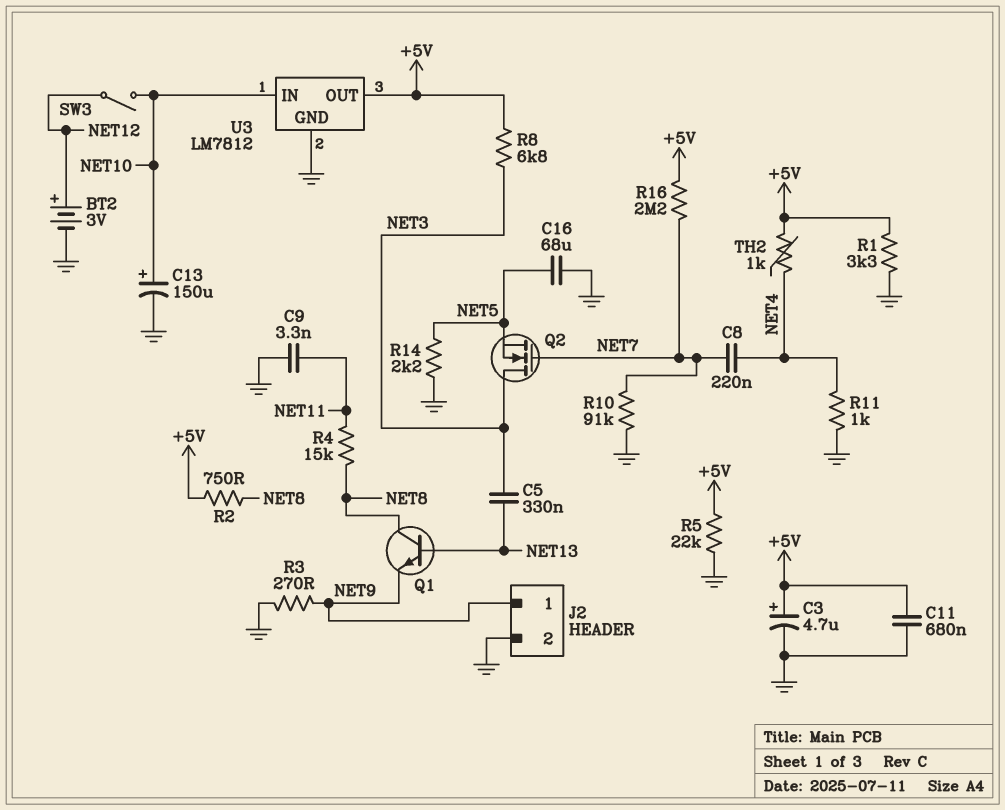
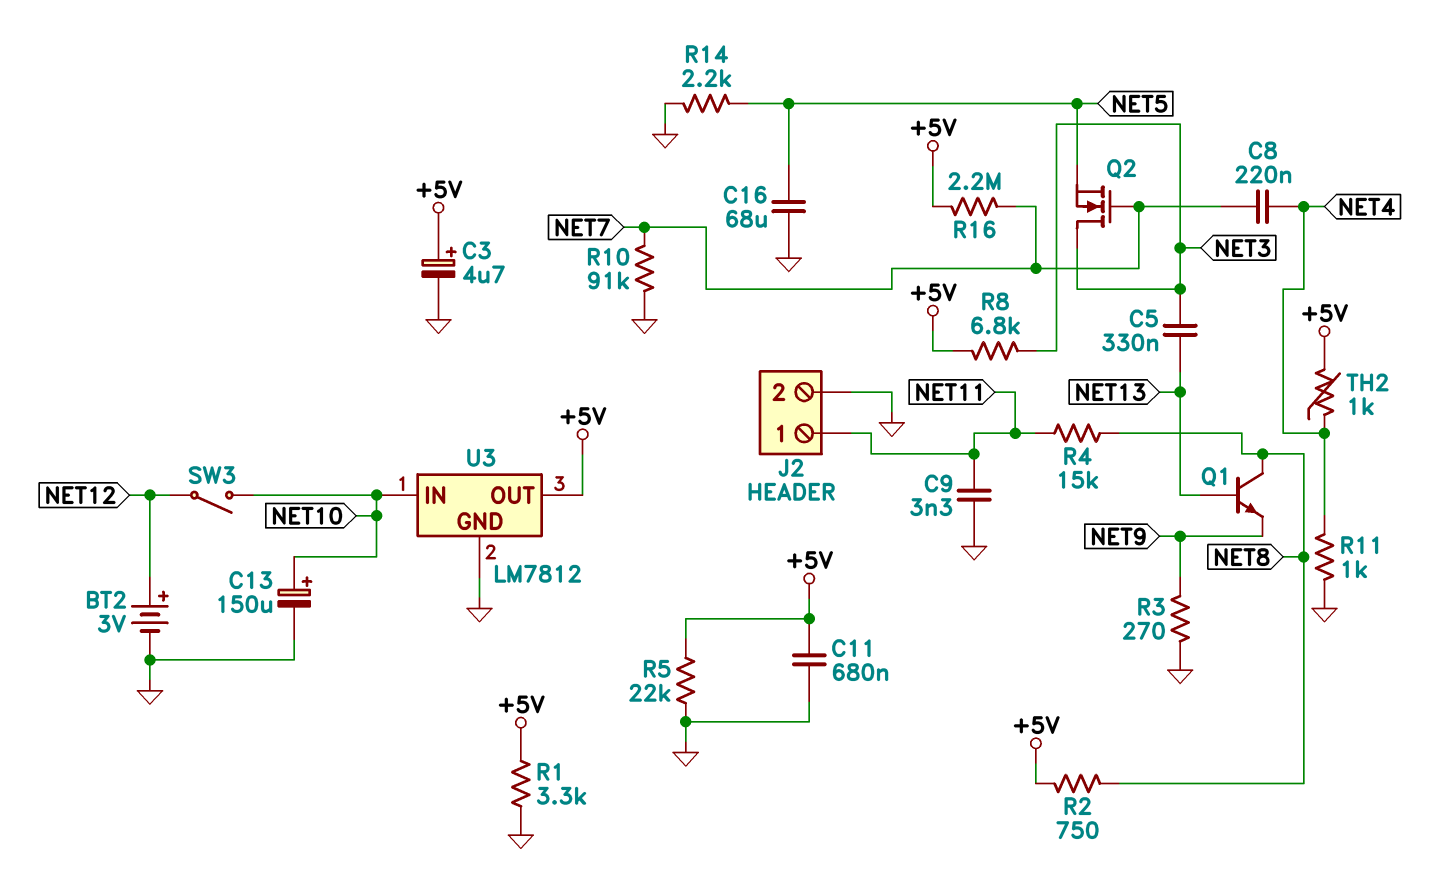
J2 pin 1: NET9 -> NET11

